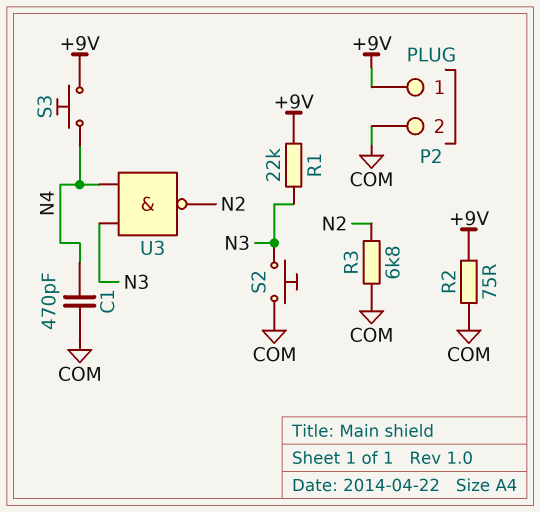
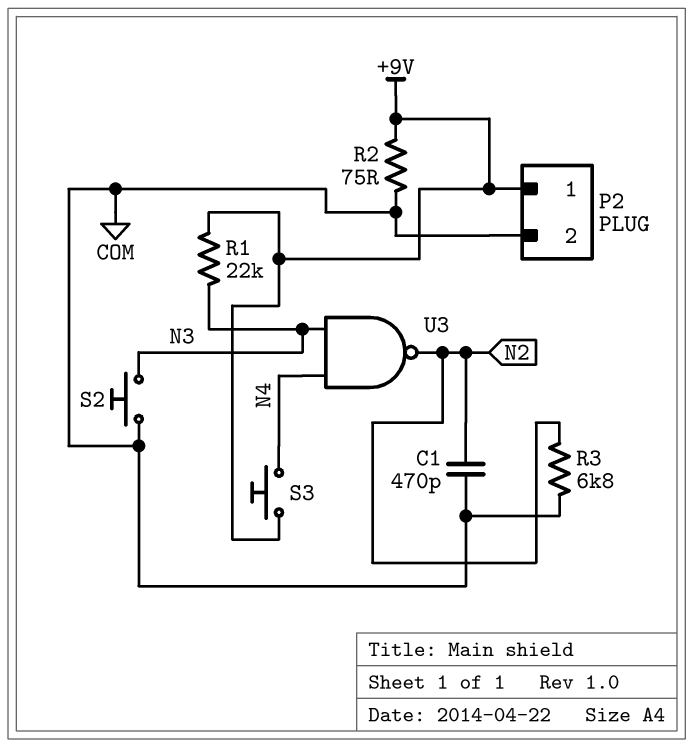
C1: 470pF (COM, N4) -> 470pF (COM, N2)

